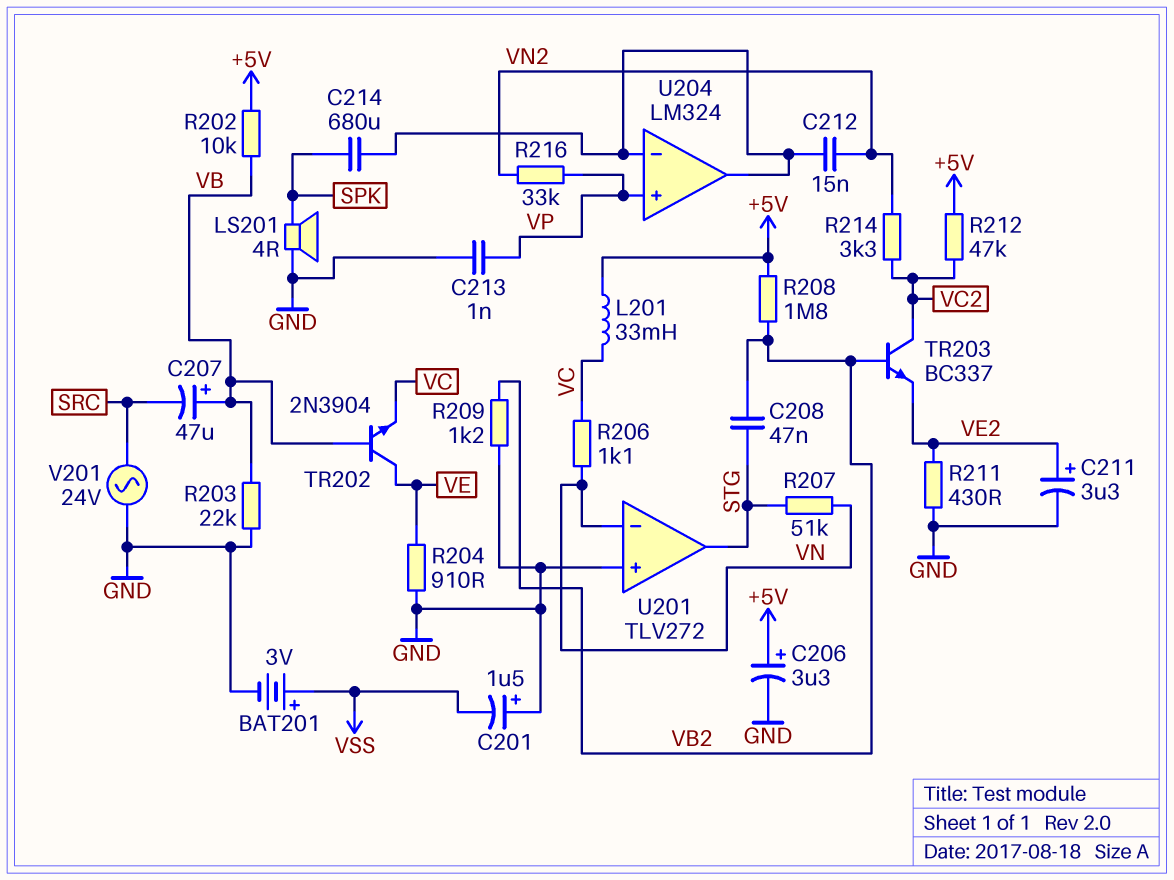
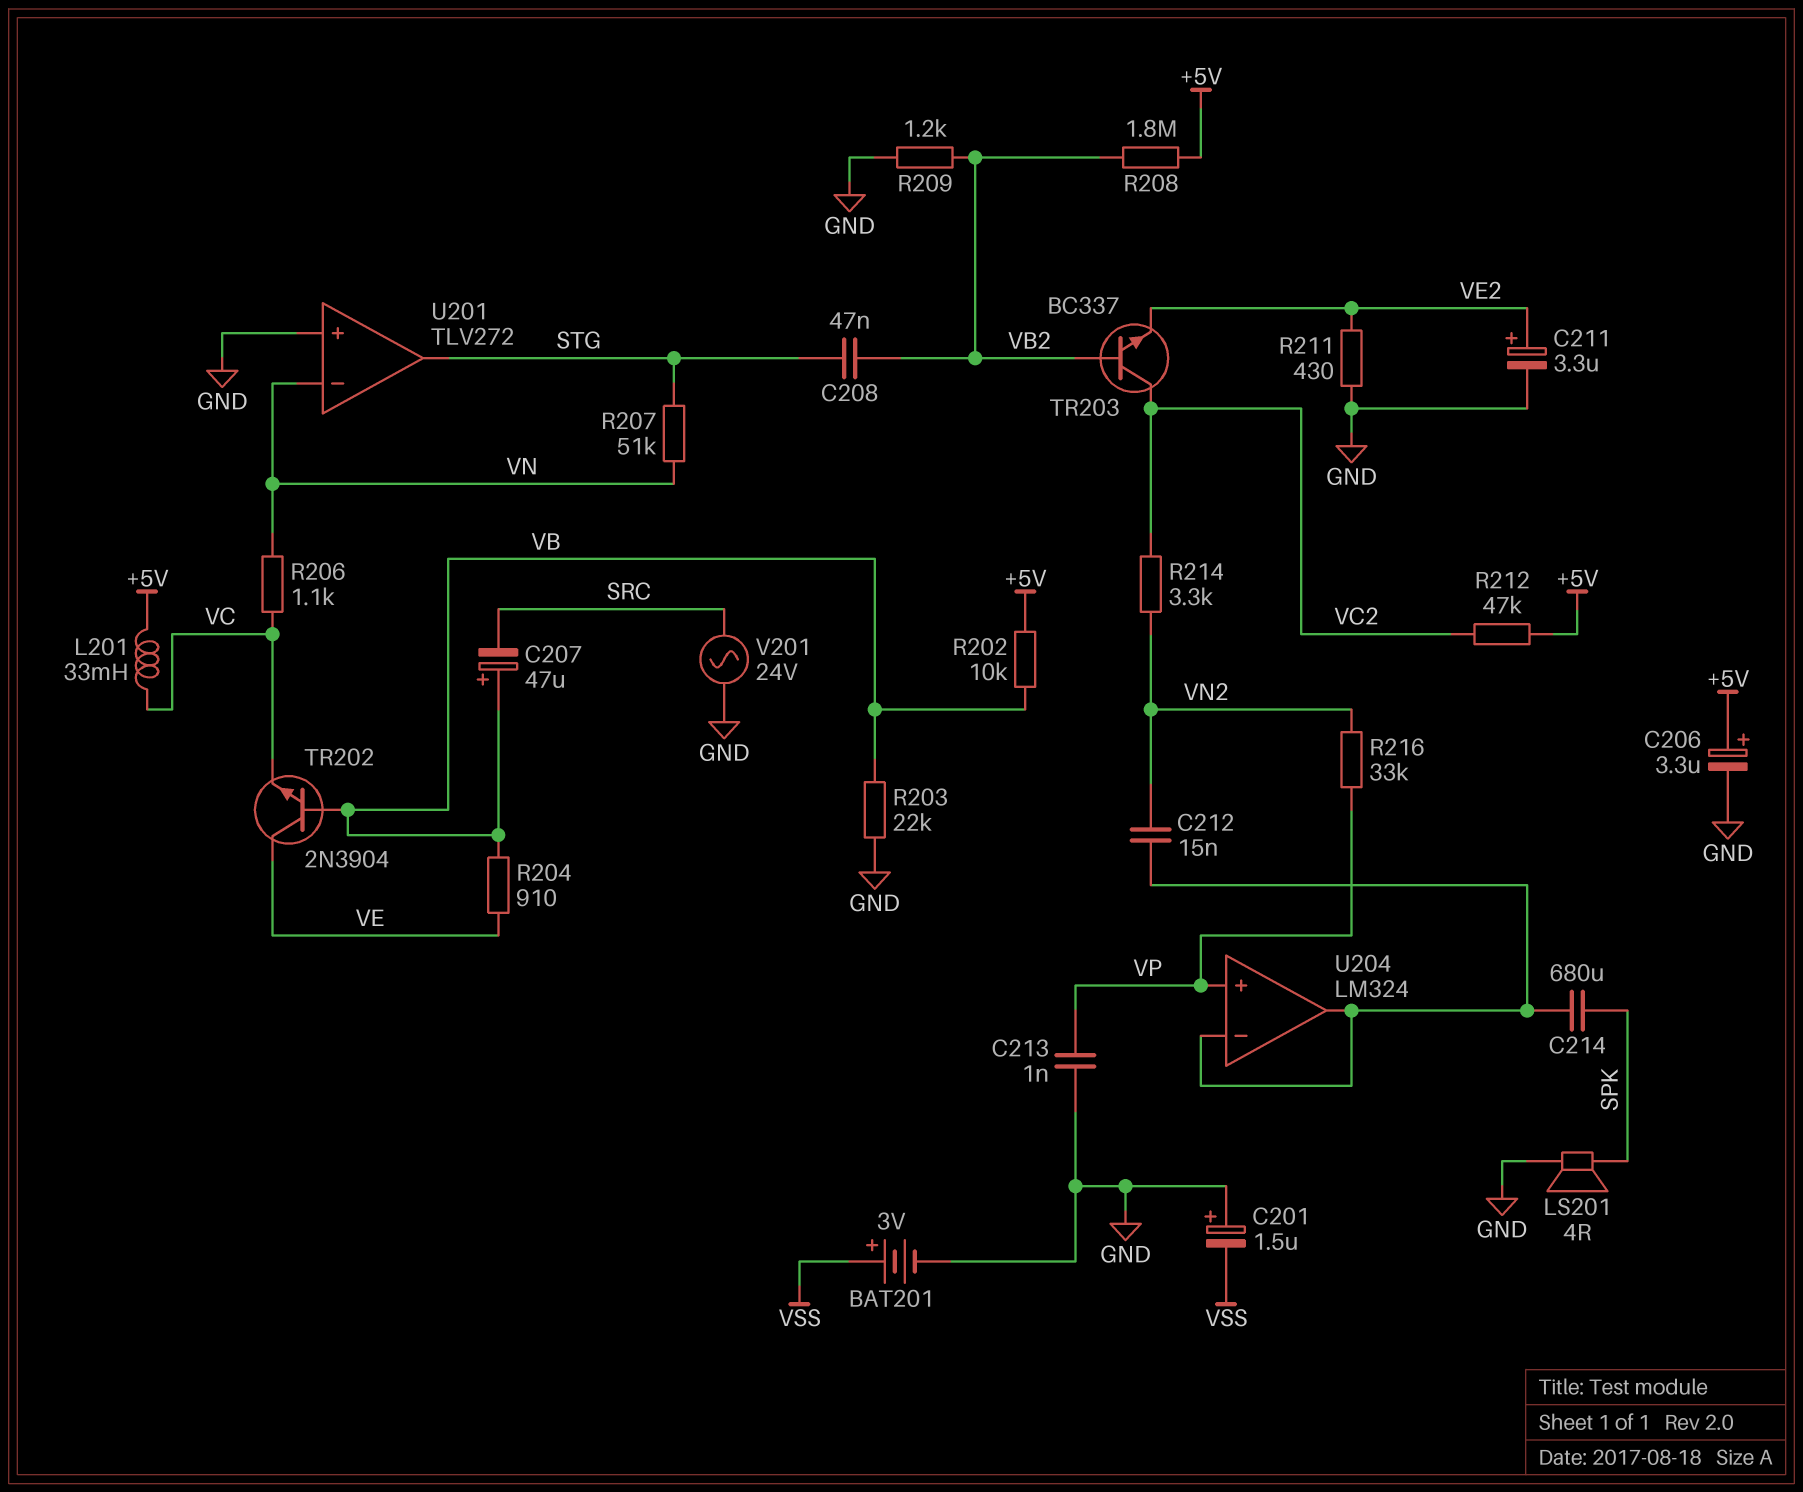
R204: 910 (GND, VE) -> 910 (VB, VE)

